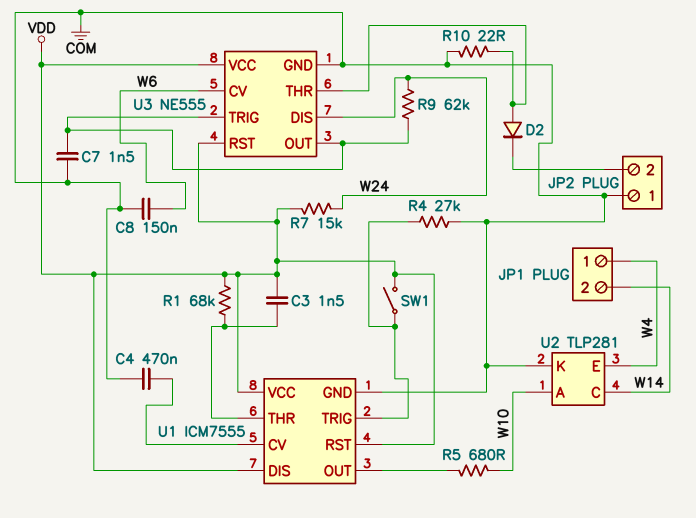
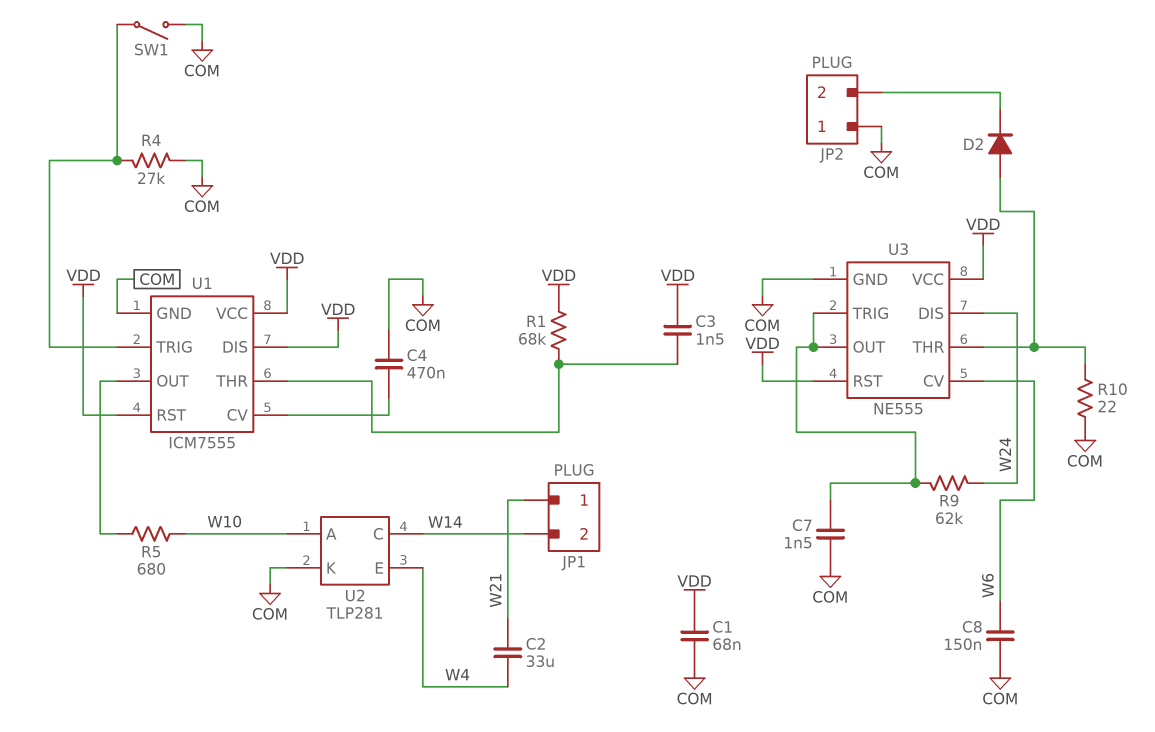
C1: none -> 68nF (COM, VDD)
C2: none -> 33uF (W4, W21)
JP1 pin 1: W4 -> W21
R7: 15k (VDD, W24) -> none
SW1: switch (U1/TRIG, VDD) -> switch (COM, U1/TRIG)

